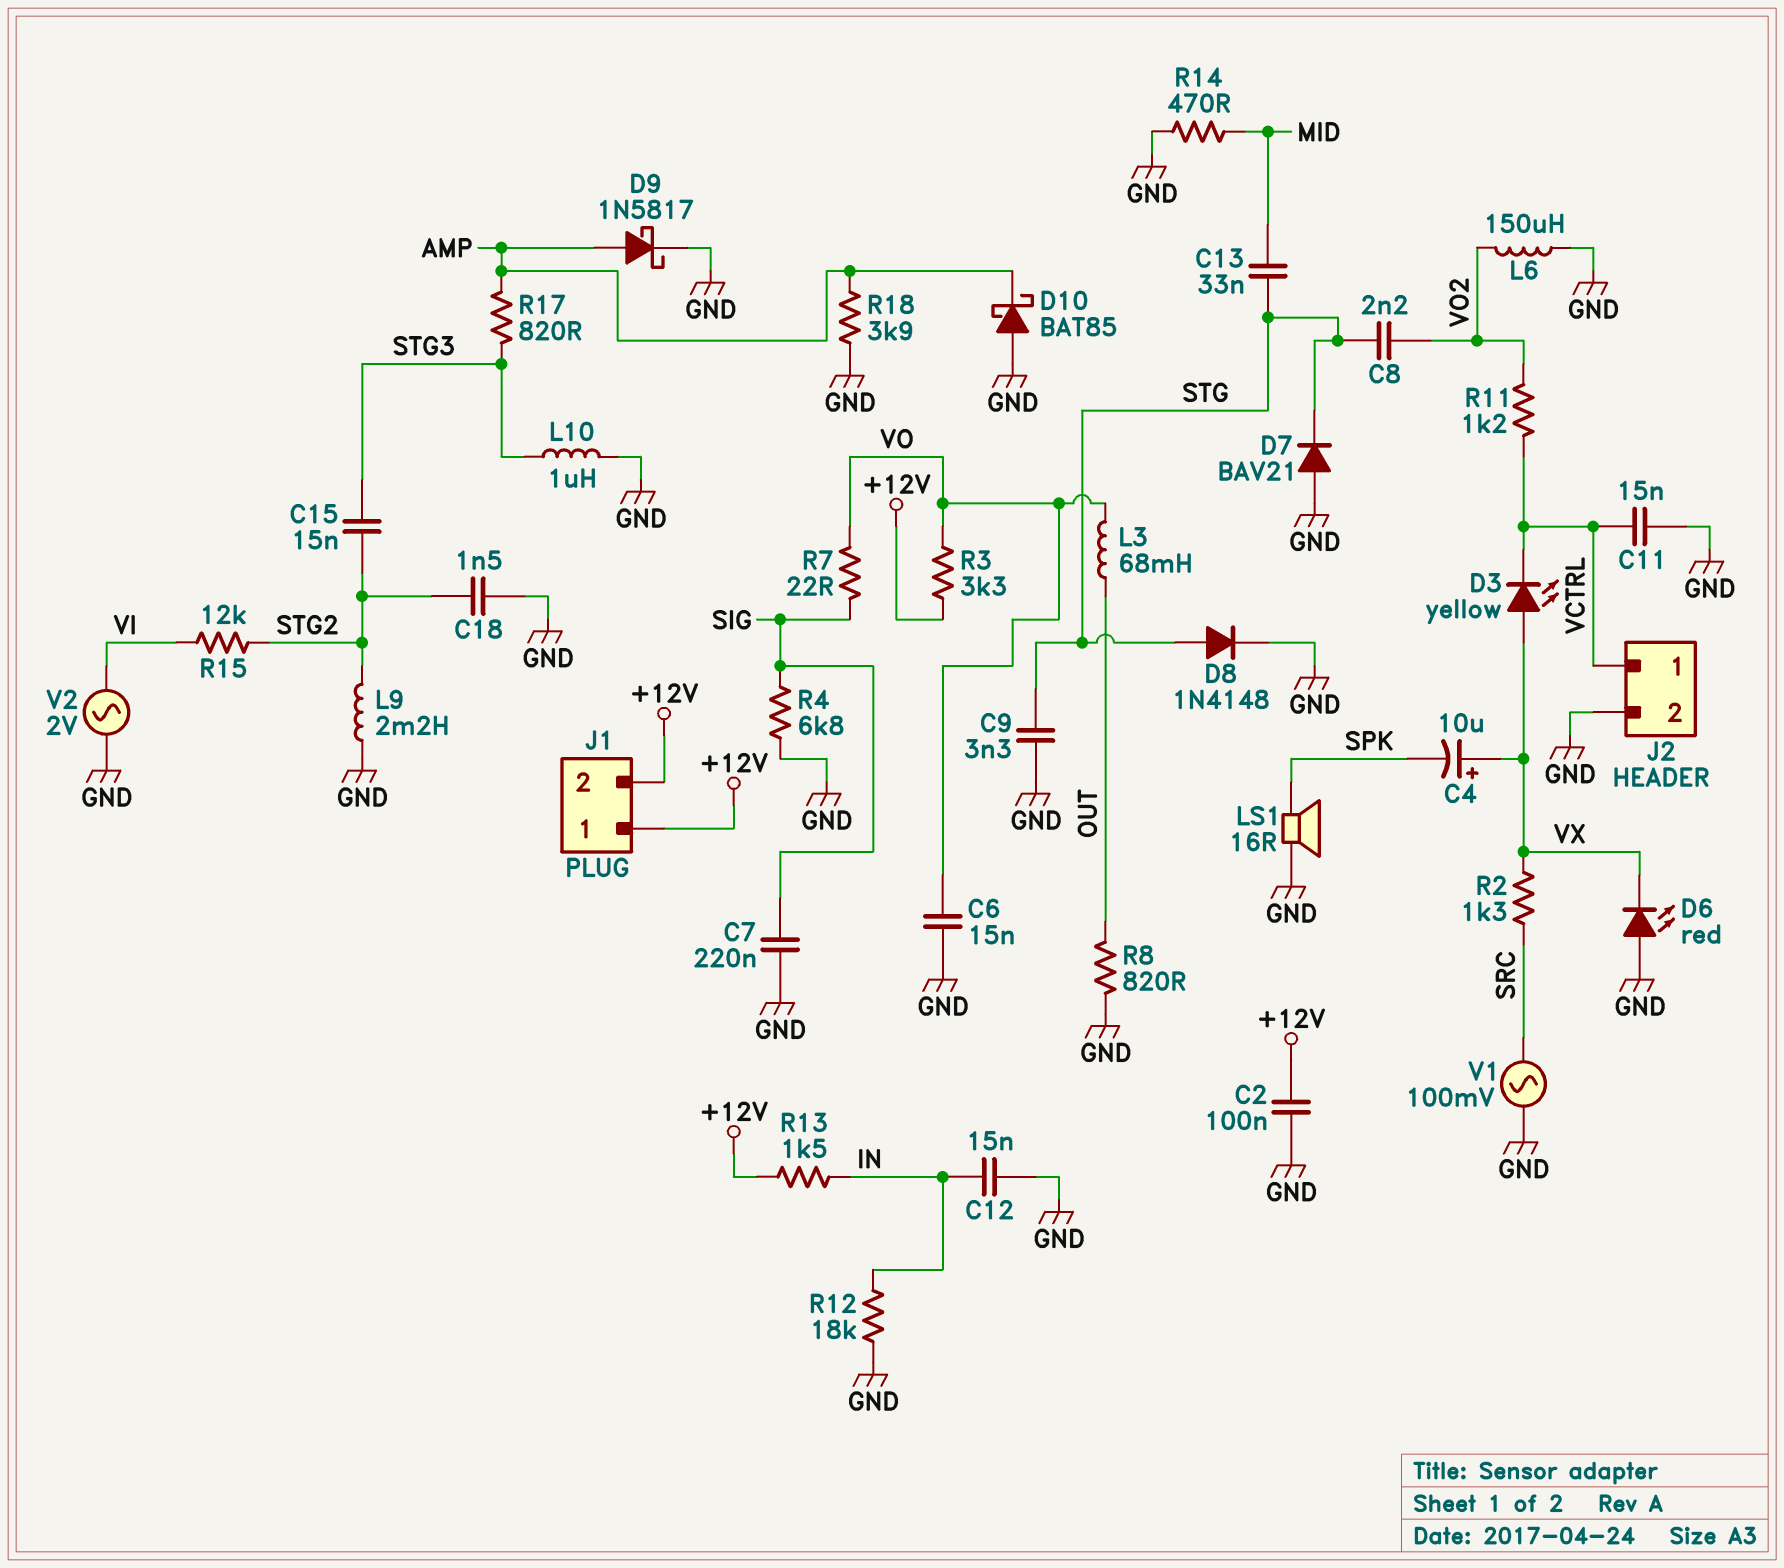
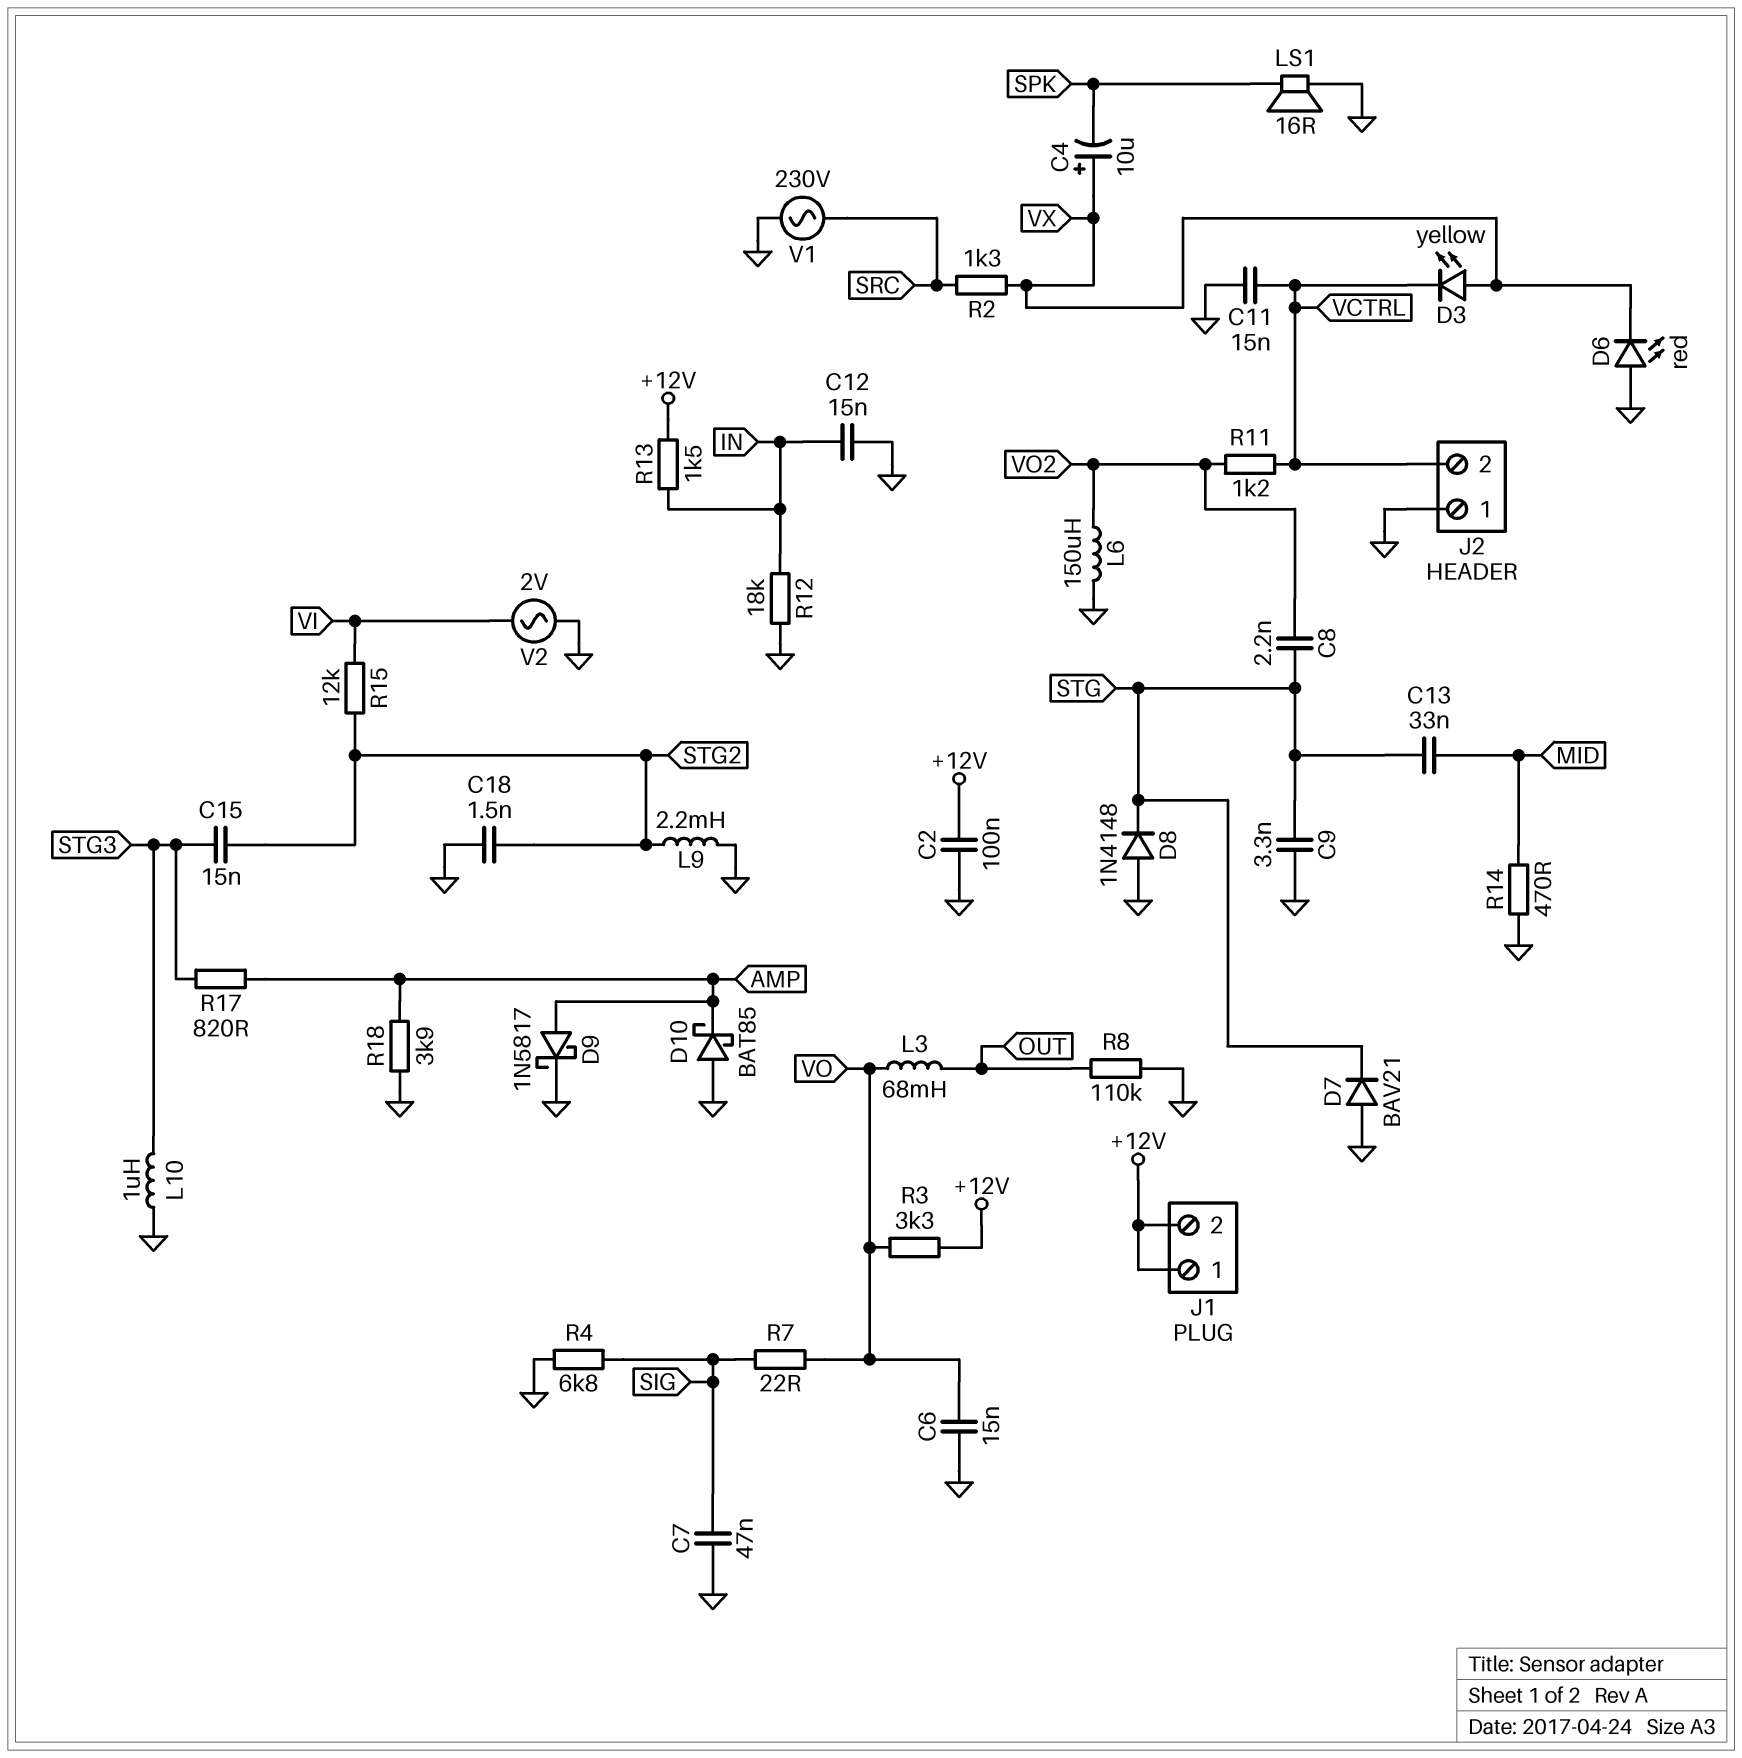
C7: 220nF (GND, SIG) -> 47nF (GND, SIG)
D8: diode 1N4148 (A STG, K GND) -> diode 1N4148 (A GND, K STG)
J2 pin 1: VCTRL -> GND
J2 pin 2: GND -> VCTRL
R8: 820 (GND, OUT) -> 110k (GND, OUT)
V1: AC 100mV (GND, SRC) -> AC 230V (GND, SRC)

